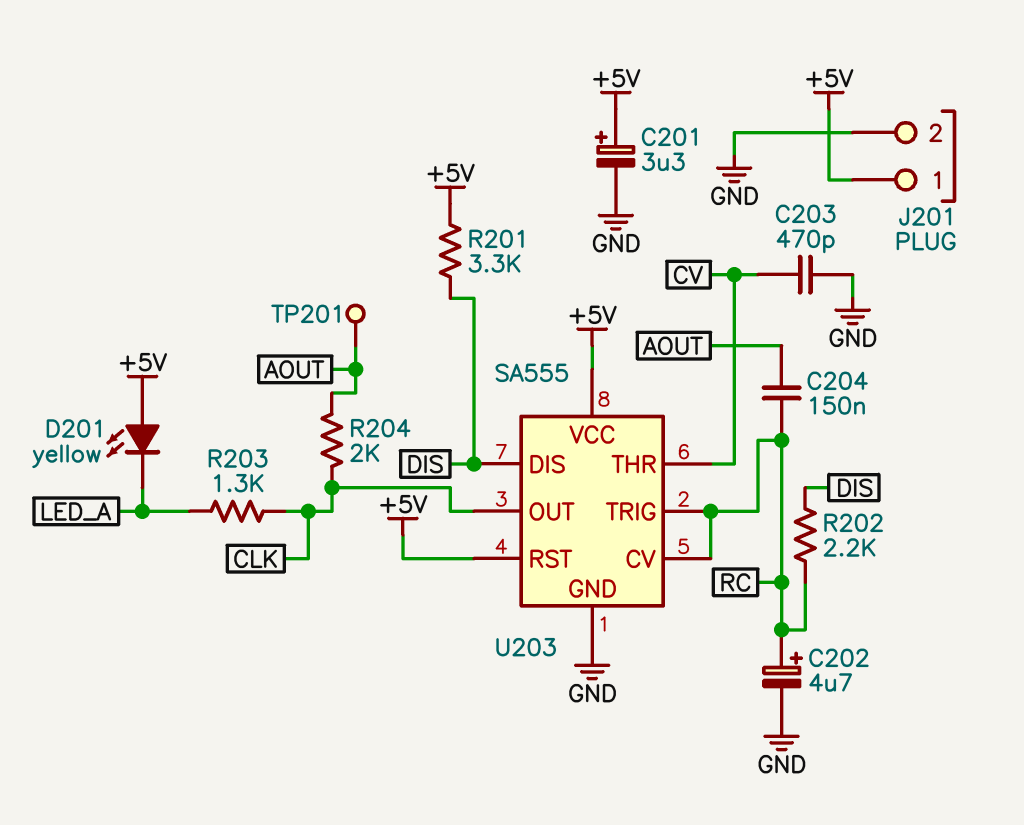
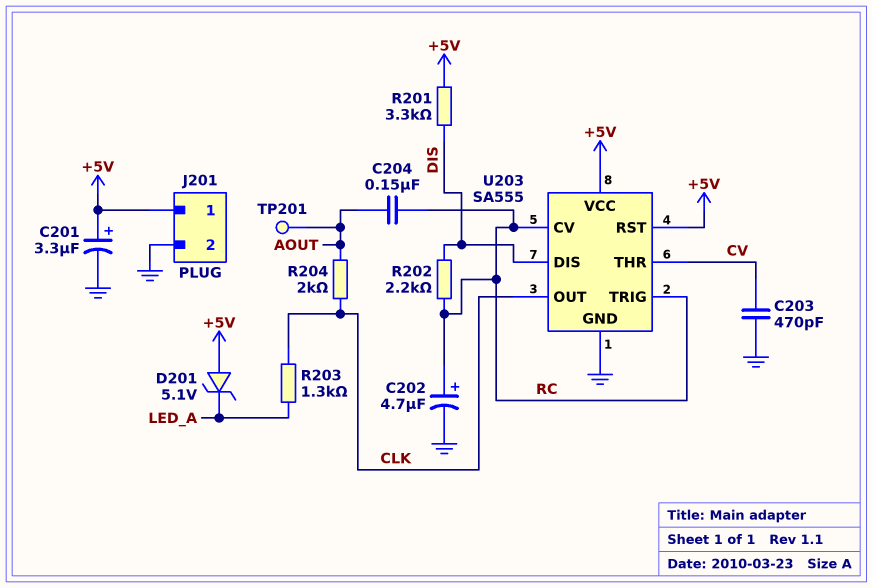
D201: LED yellow (A +5V, K LED_A) -> zener 5.1V (A +5V, K LED_A)

